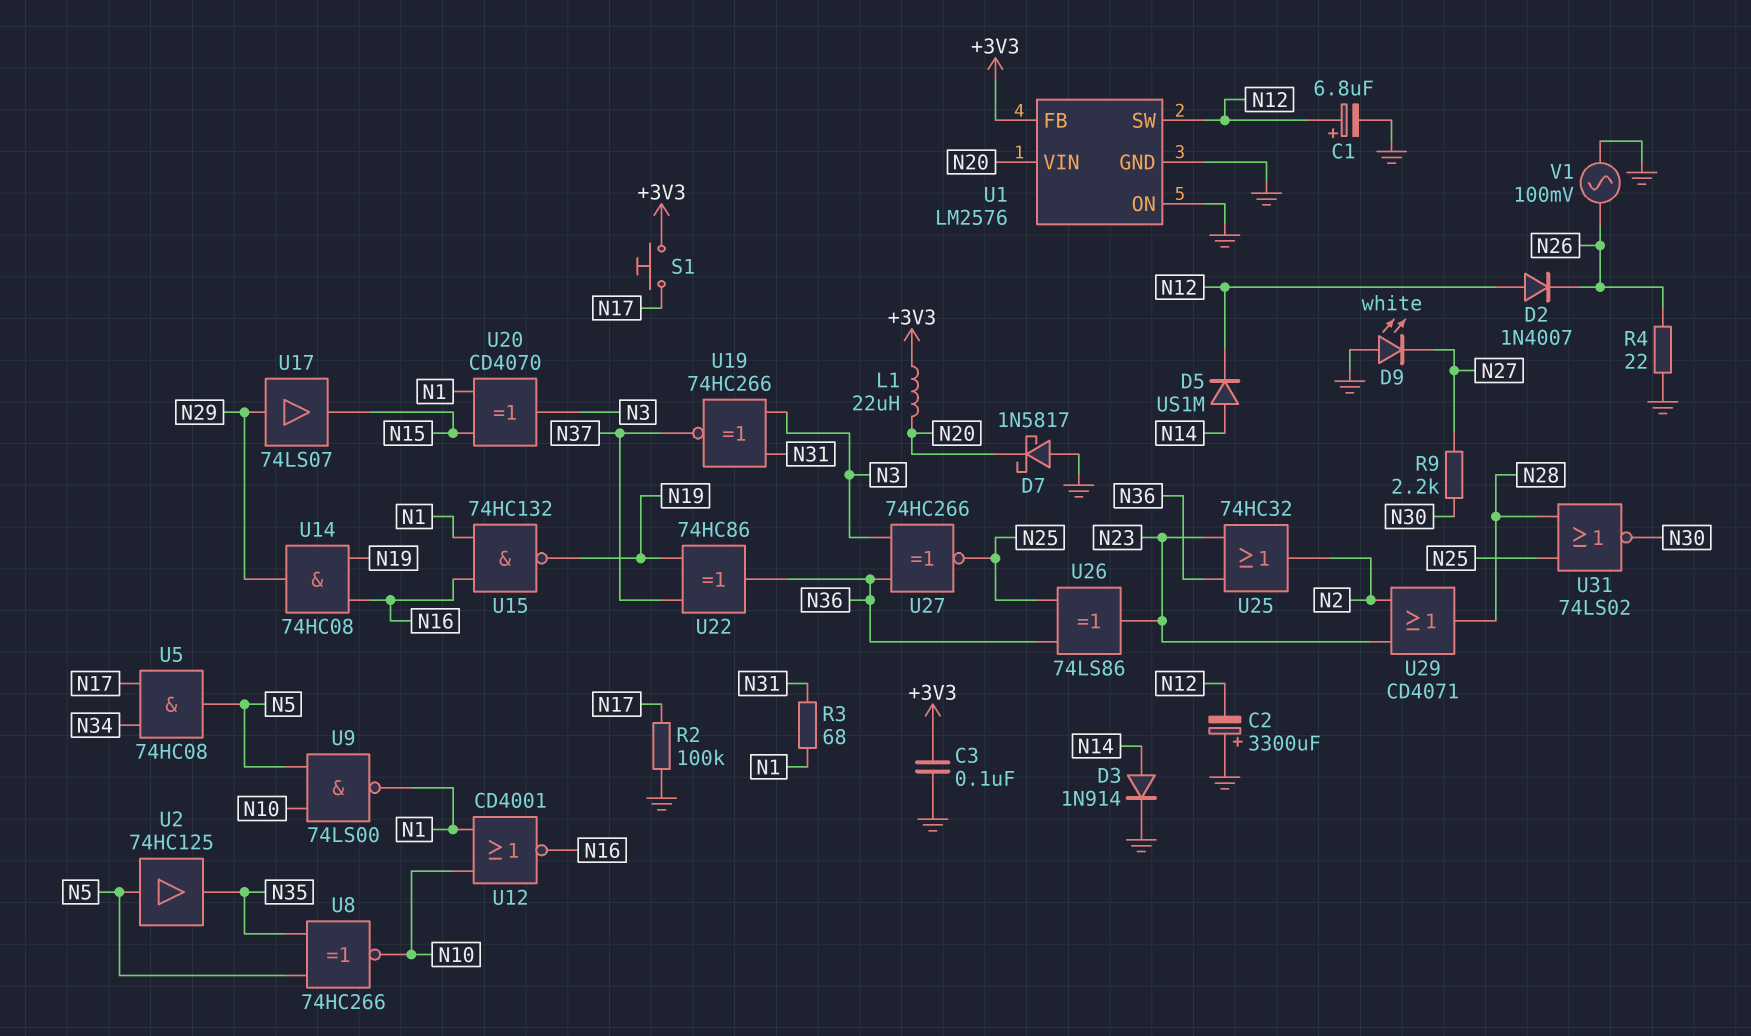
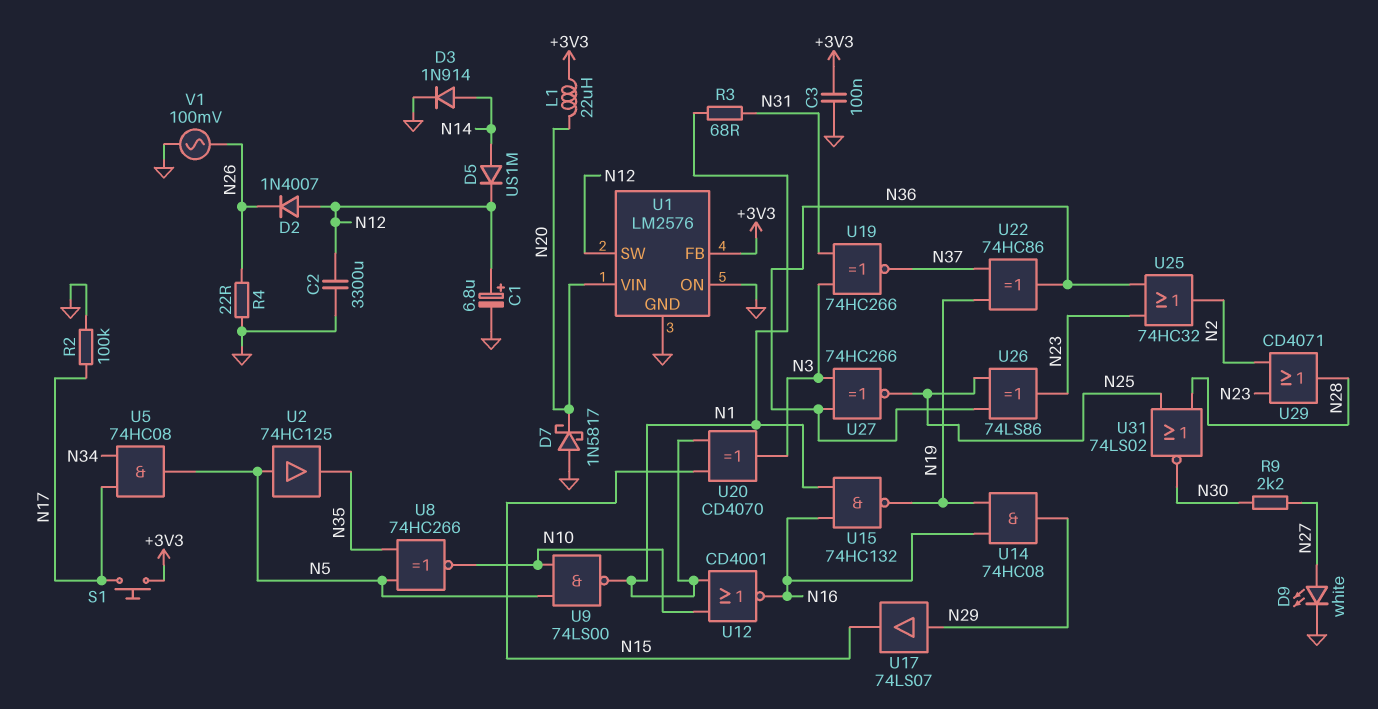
C2: 3300uF (plus GND, minus N12) -> 3300uF (GND, N12)
D9: LED white (A GND, K N27) -> LED white (A N27, K GND)

